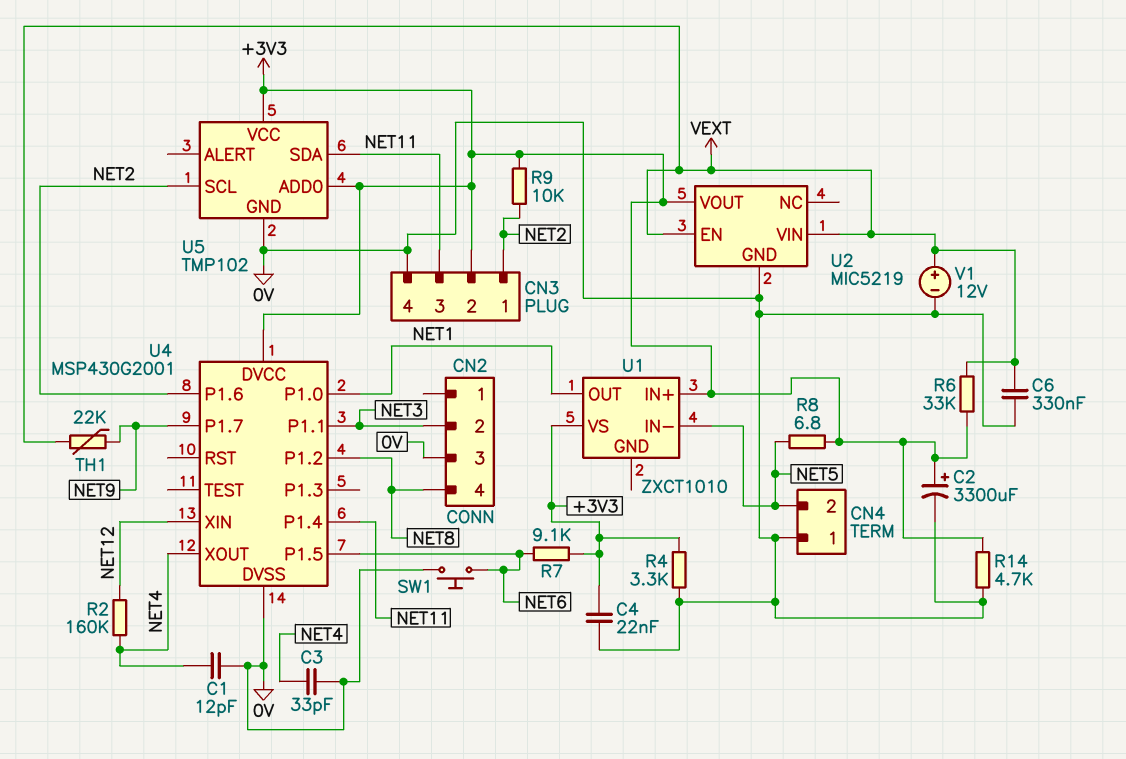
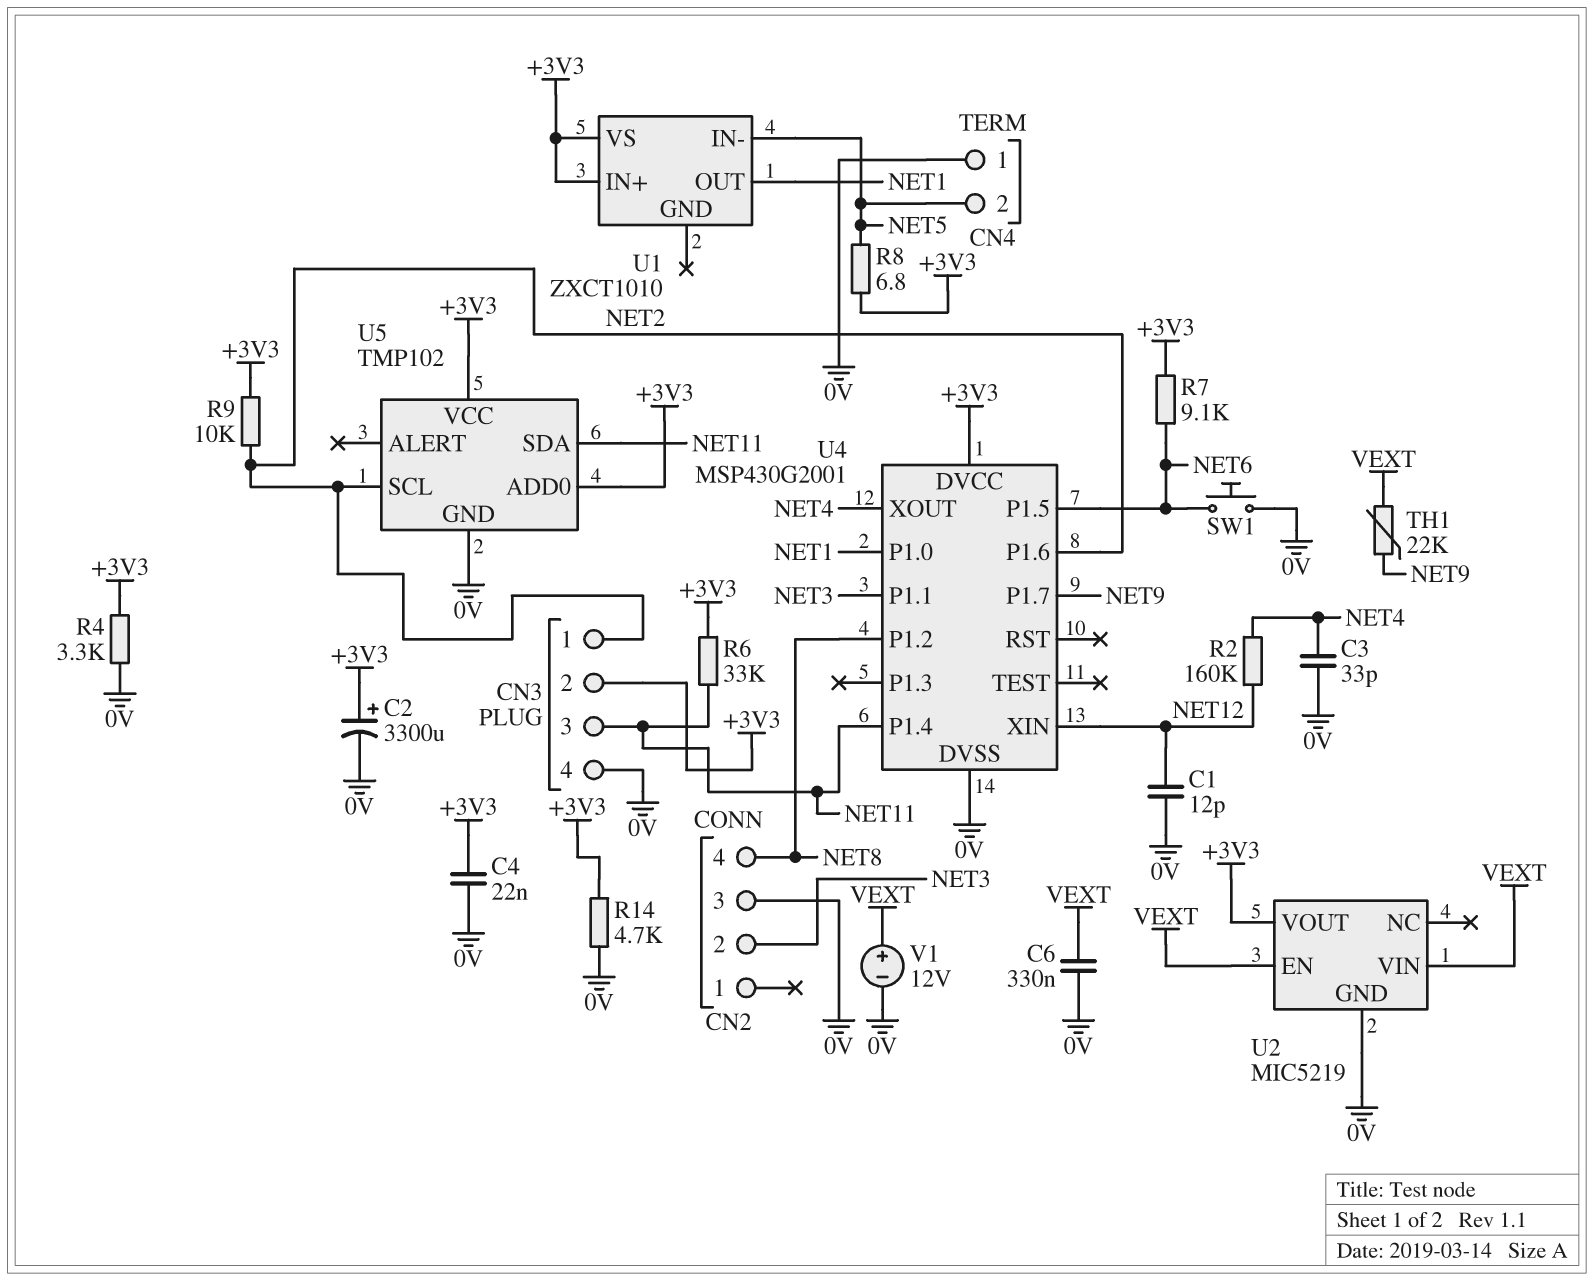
C1: 12pF (0V, NET4) -> 12pF (0V, NET12)
R6: 33k (+3V3, VEXT) -> 33k (+3V3, NET11)

